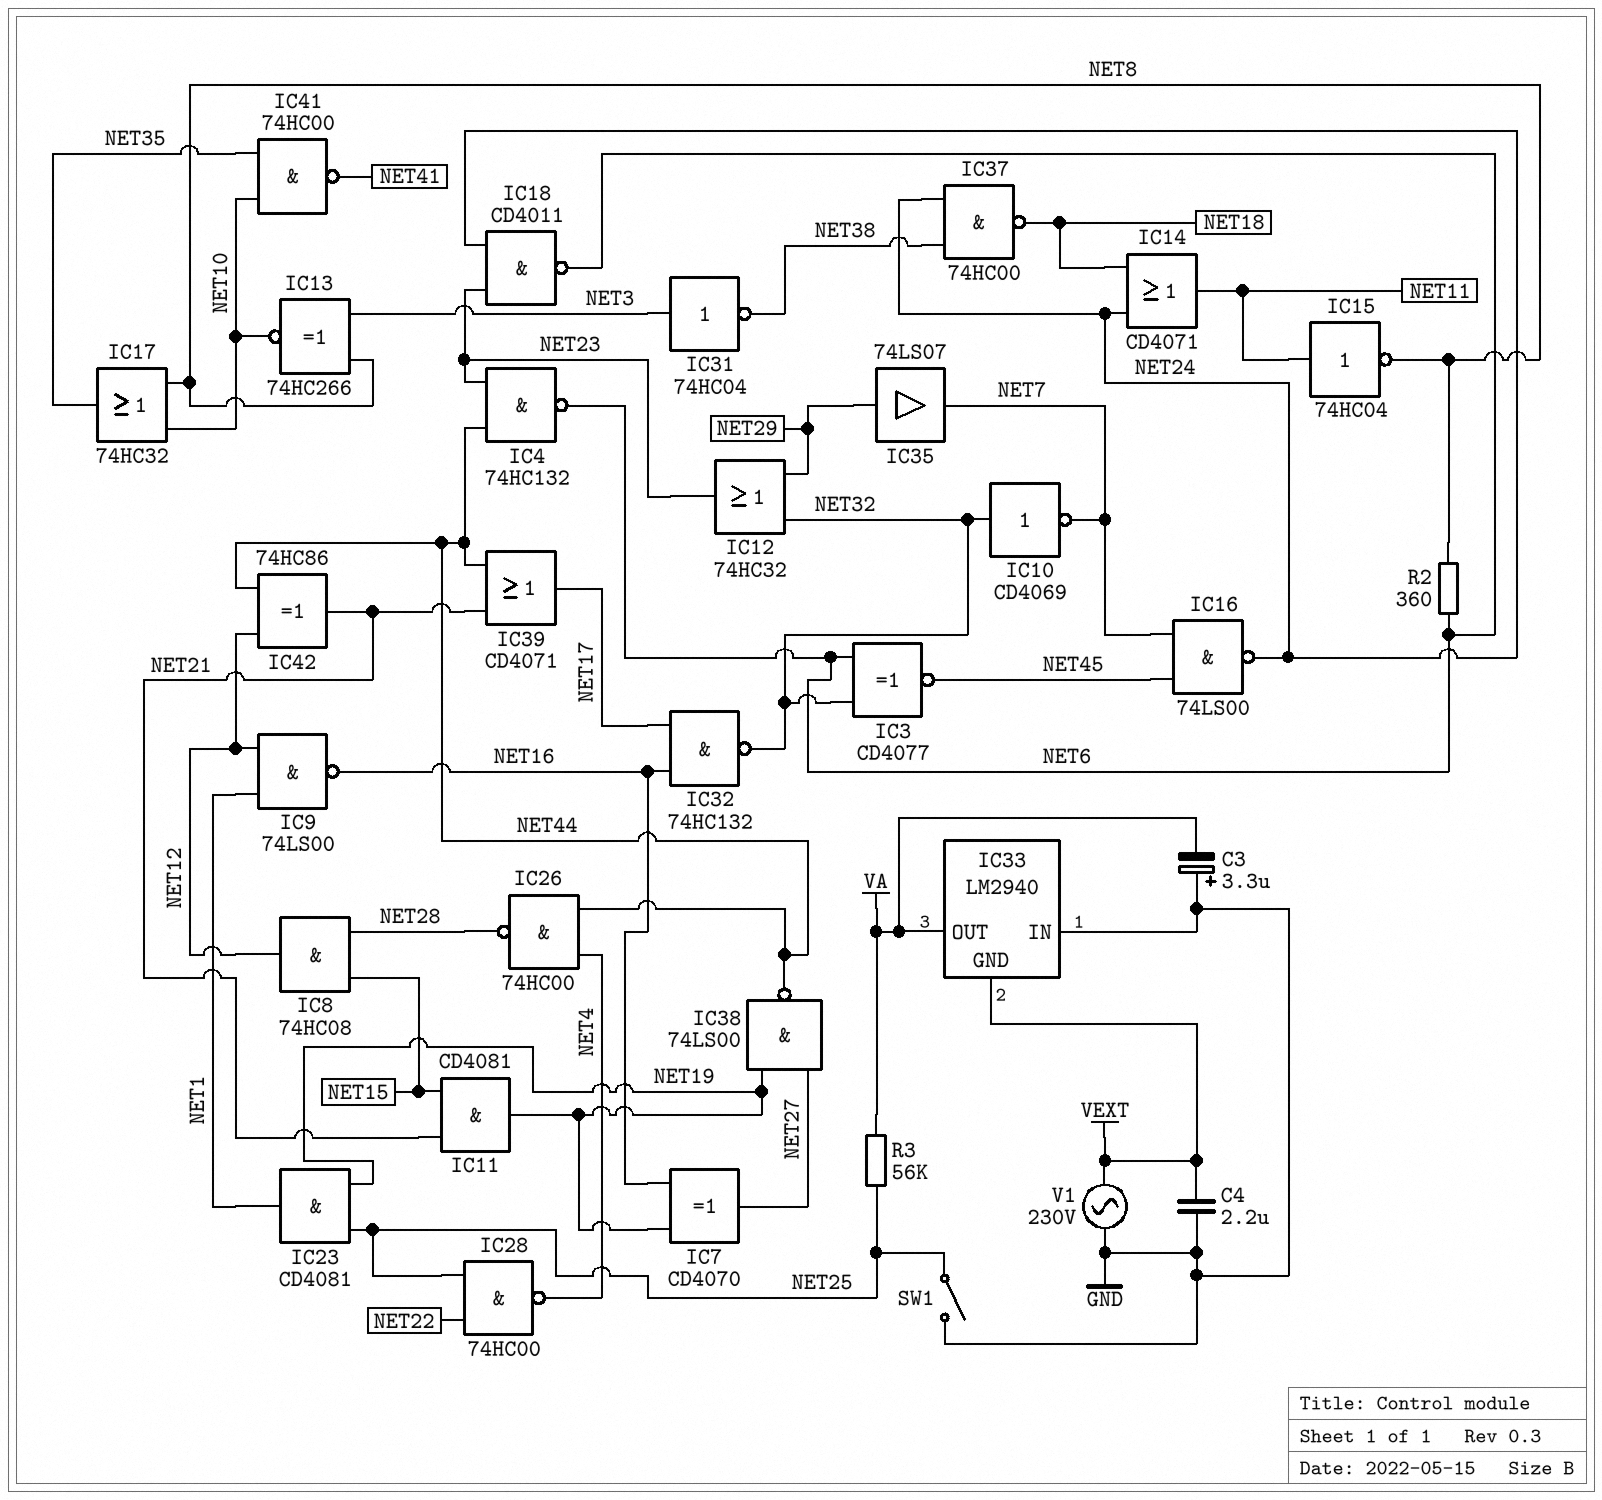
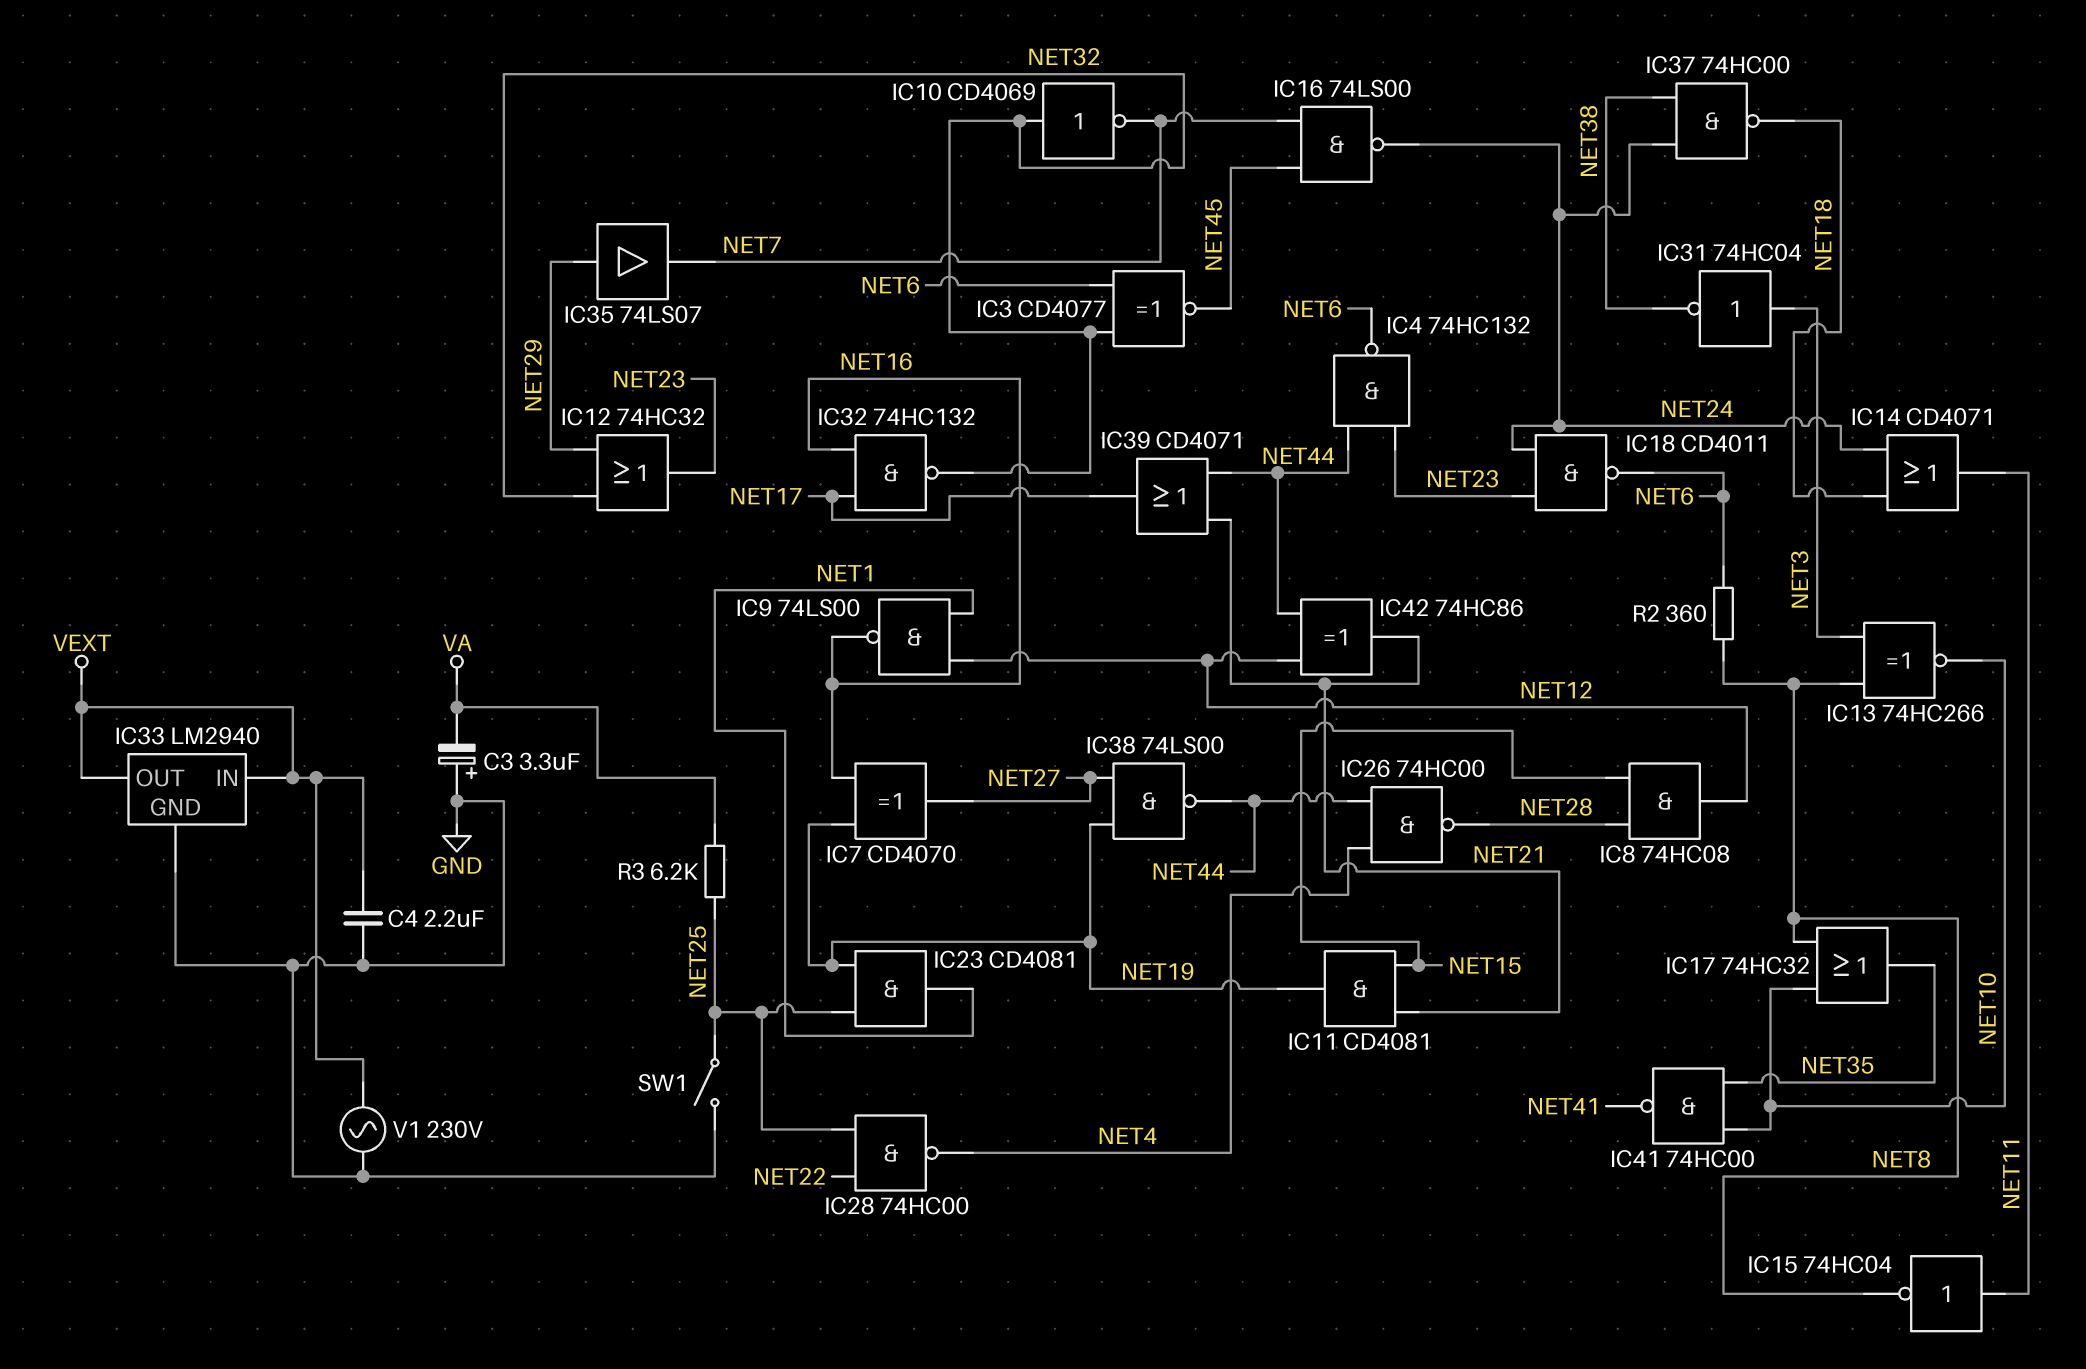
IC33 pin GND: VEXT -> GND
IC33 pin IN: GND -> VEXT
IC33 pin OUT: VA -> VEXT
R3: 56k (NET25, VA) -> 6.2k (NET25, VA)

